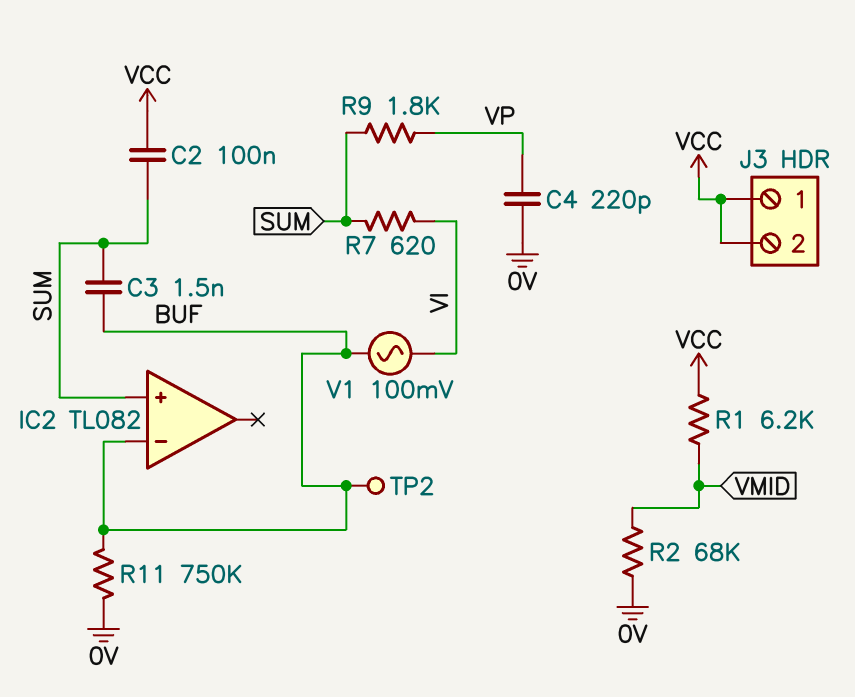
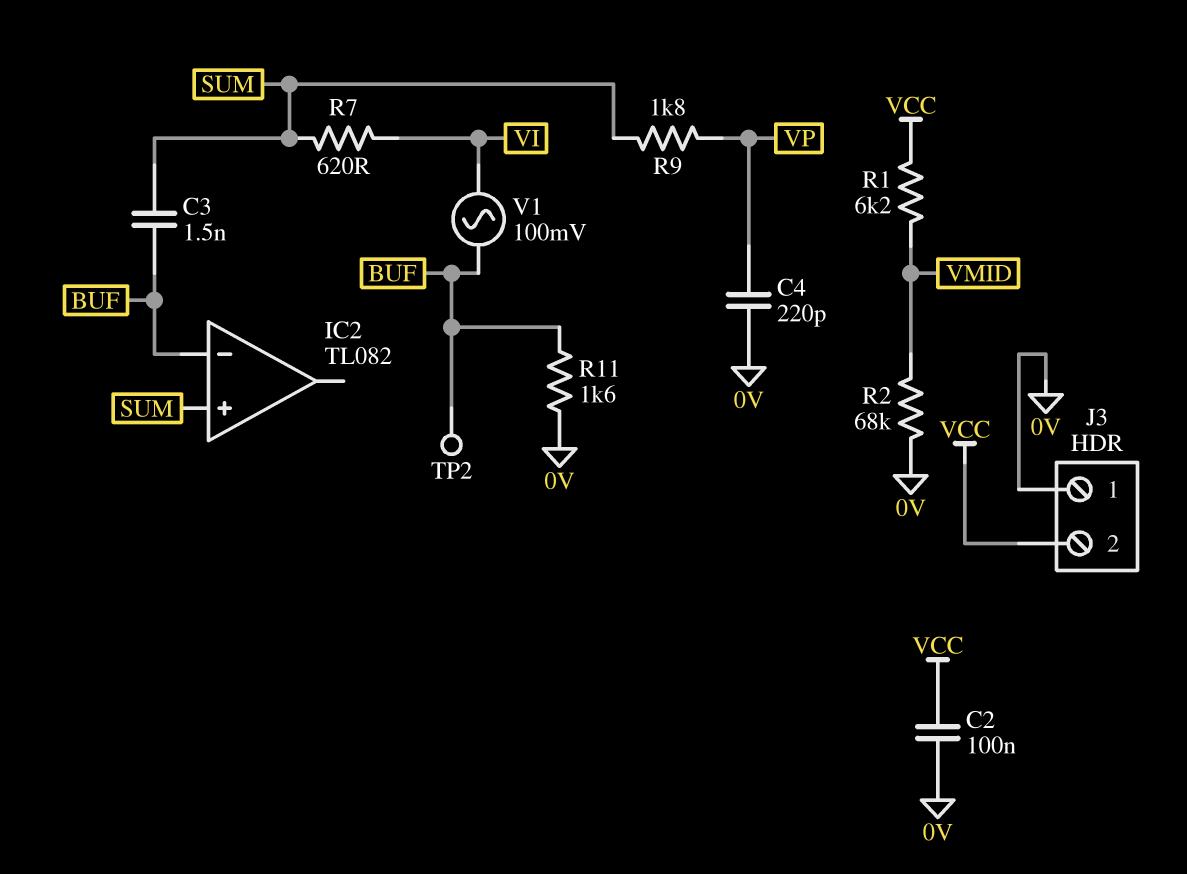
C2: 100nF (SUM, VCC) -> 100nF (0V, VCC)
J3 pin 1: VCC -> 0V
R11: 750k (0V, BUF) -> 1.6k (0V, BUF)

